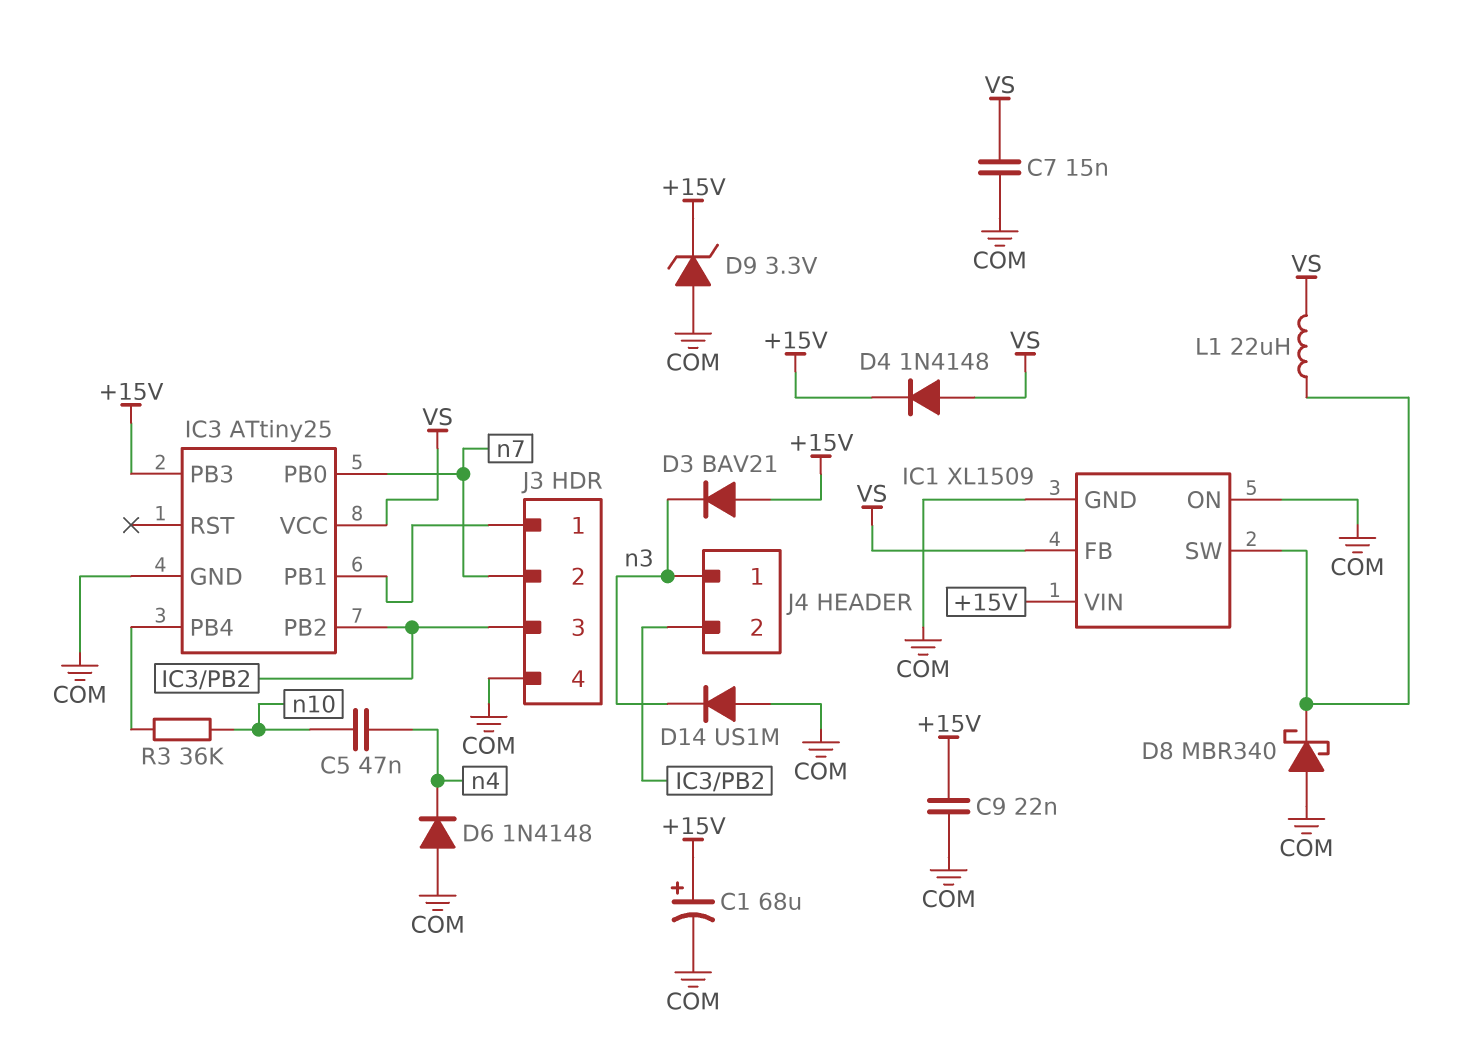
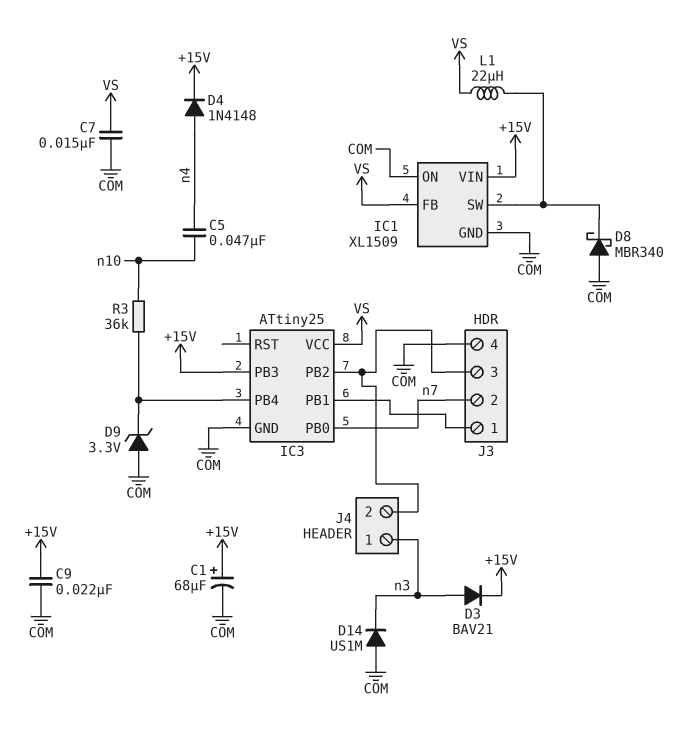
D3: diode BAV21 (A +15V, K n3) -> diode BAV21 (A n3, K +15V)
D4: diode 1N4148 (A VS, K +15V) -> diode 1N4148 (A n4, K +15V)
D6: diode 1N4148 (A COM, K n4) -> none
D9: zener 3.3V (A COM, K +15V) -> zener 3.3V (A COM, K IC3/PB4)

